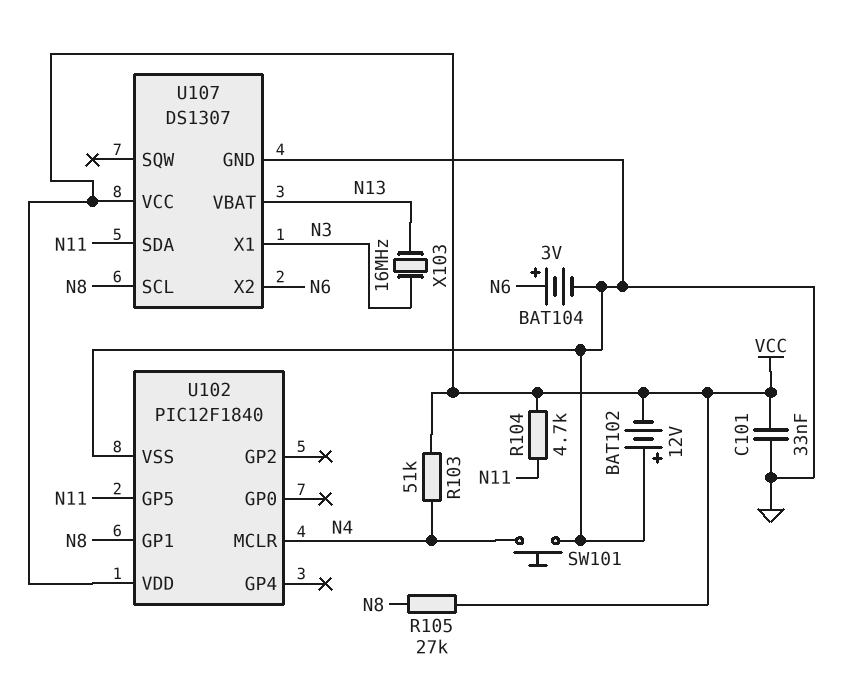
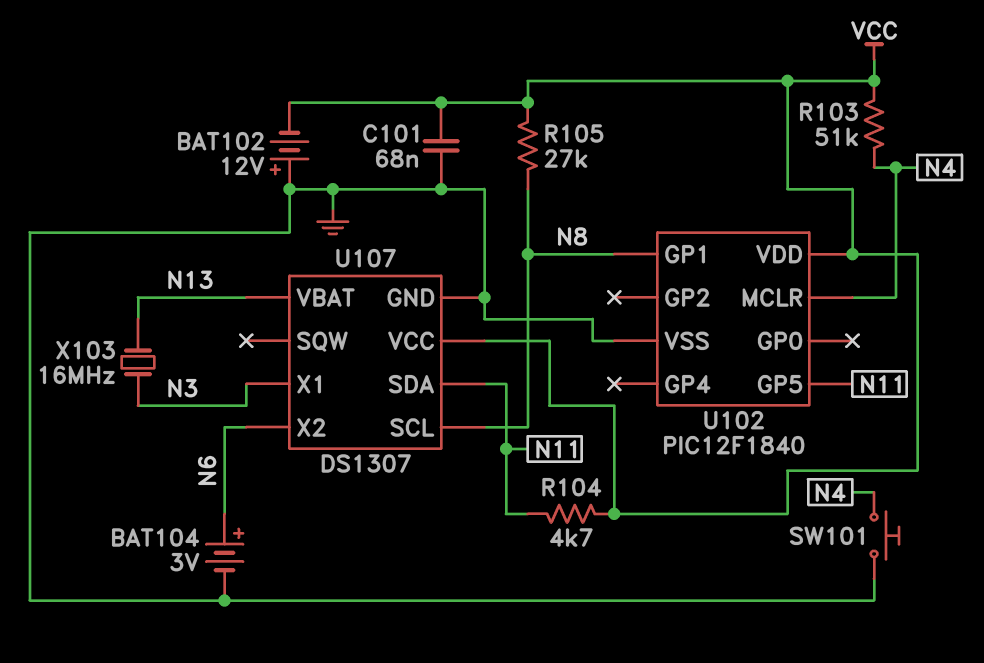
C101: 33nF (GND, VCC) -> 68nF (GND, VCC)

